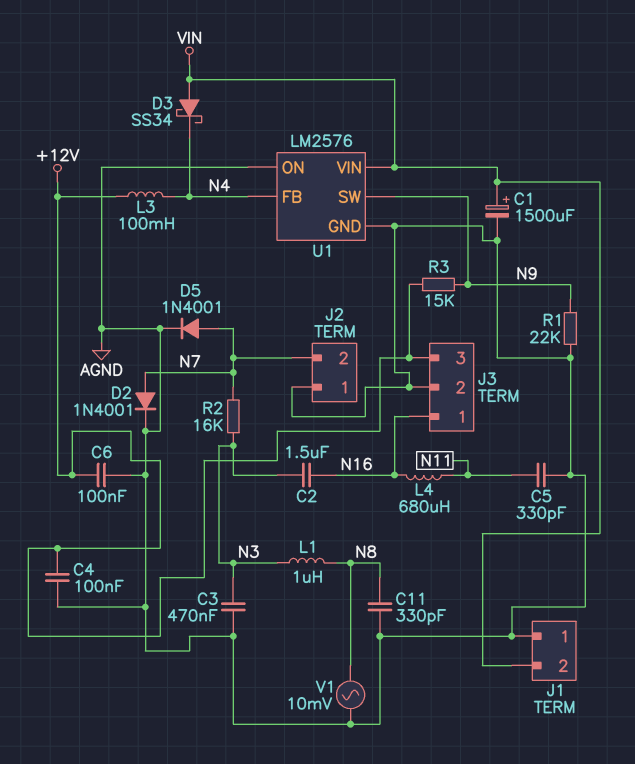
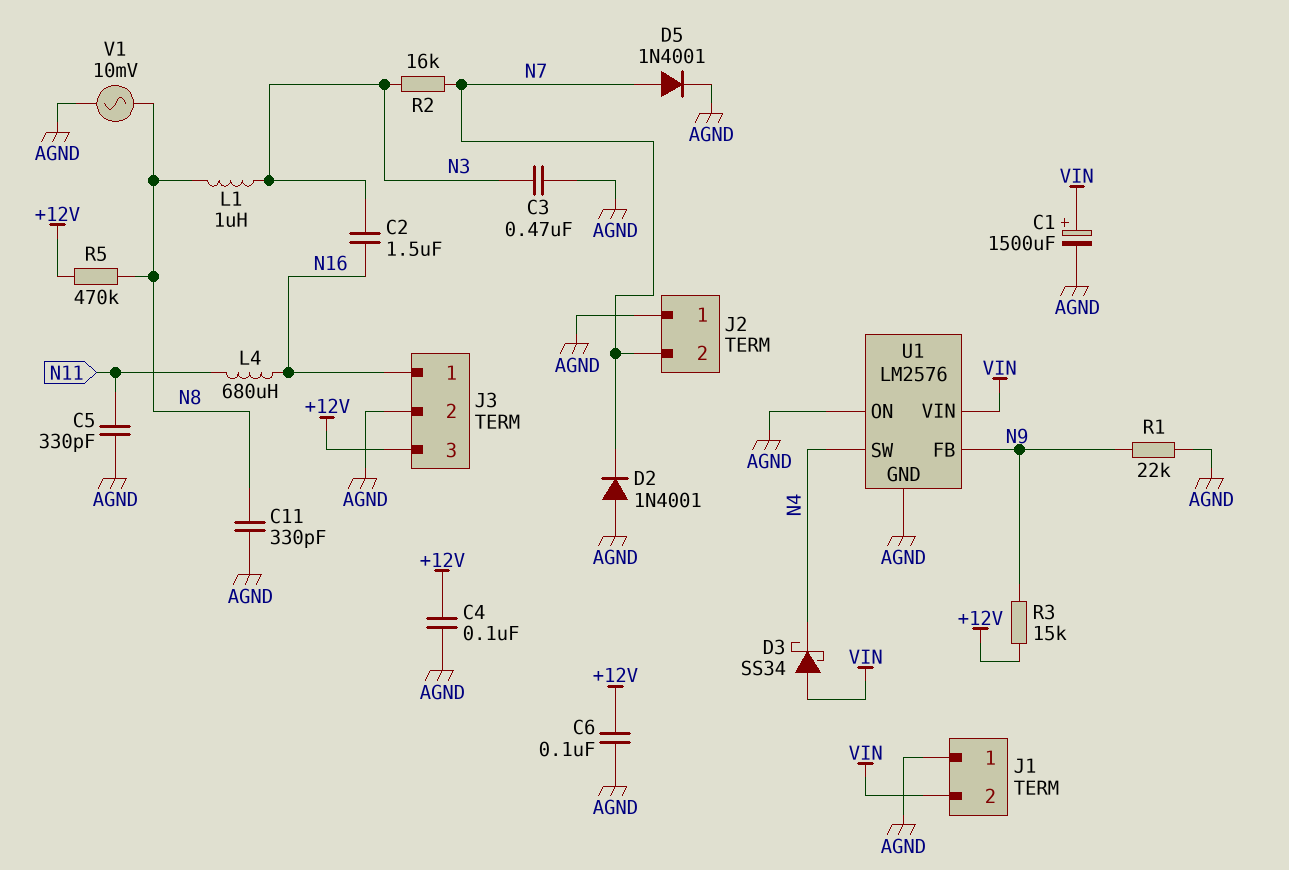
D2: diode 1N4001 (A N7, K AGND) -> diode 1N4001 (A AGND, K N7)
L3: 100mH (+12V, N4) -> none
R5: none -> 470k (+12V, N8)
U1 pin FB: N4 -> N9
U1 pin SW: N9 -> N4

